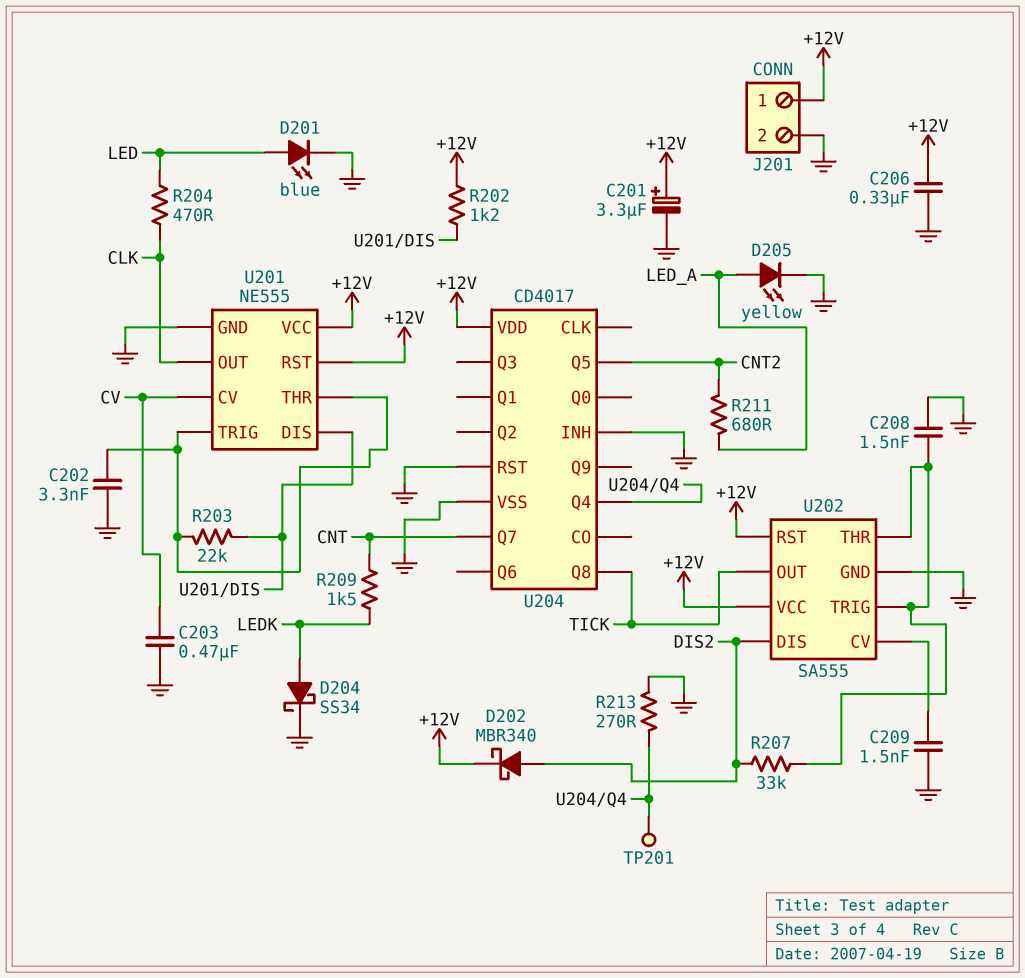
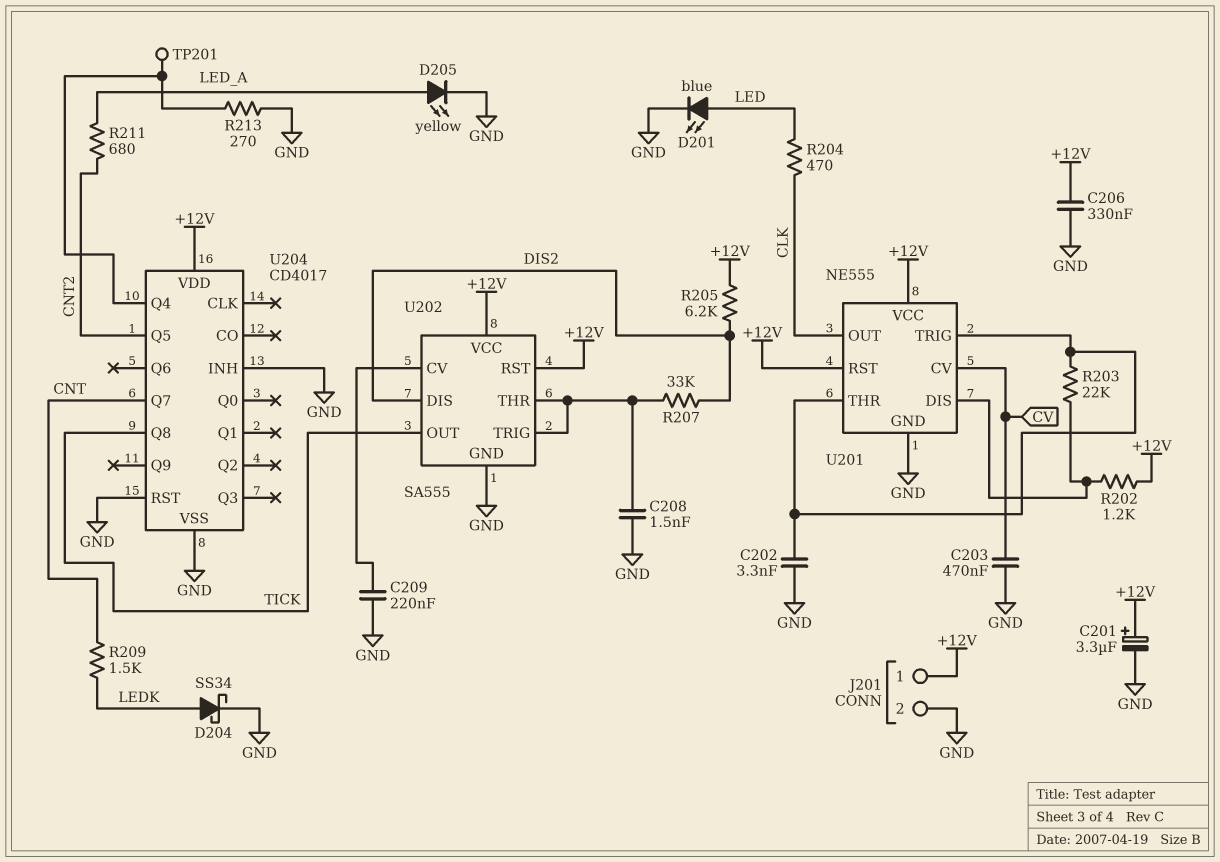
C209: 1.5nF (GND, U202/CV) -> 220nF (GND, U202/CV)
D202: schottky MBR340 (A DIS2, K +12V) -> none
R205: none -> 6.2k (+12V, DIS2)

